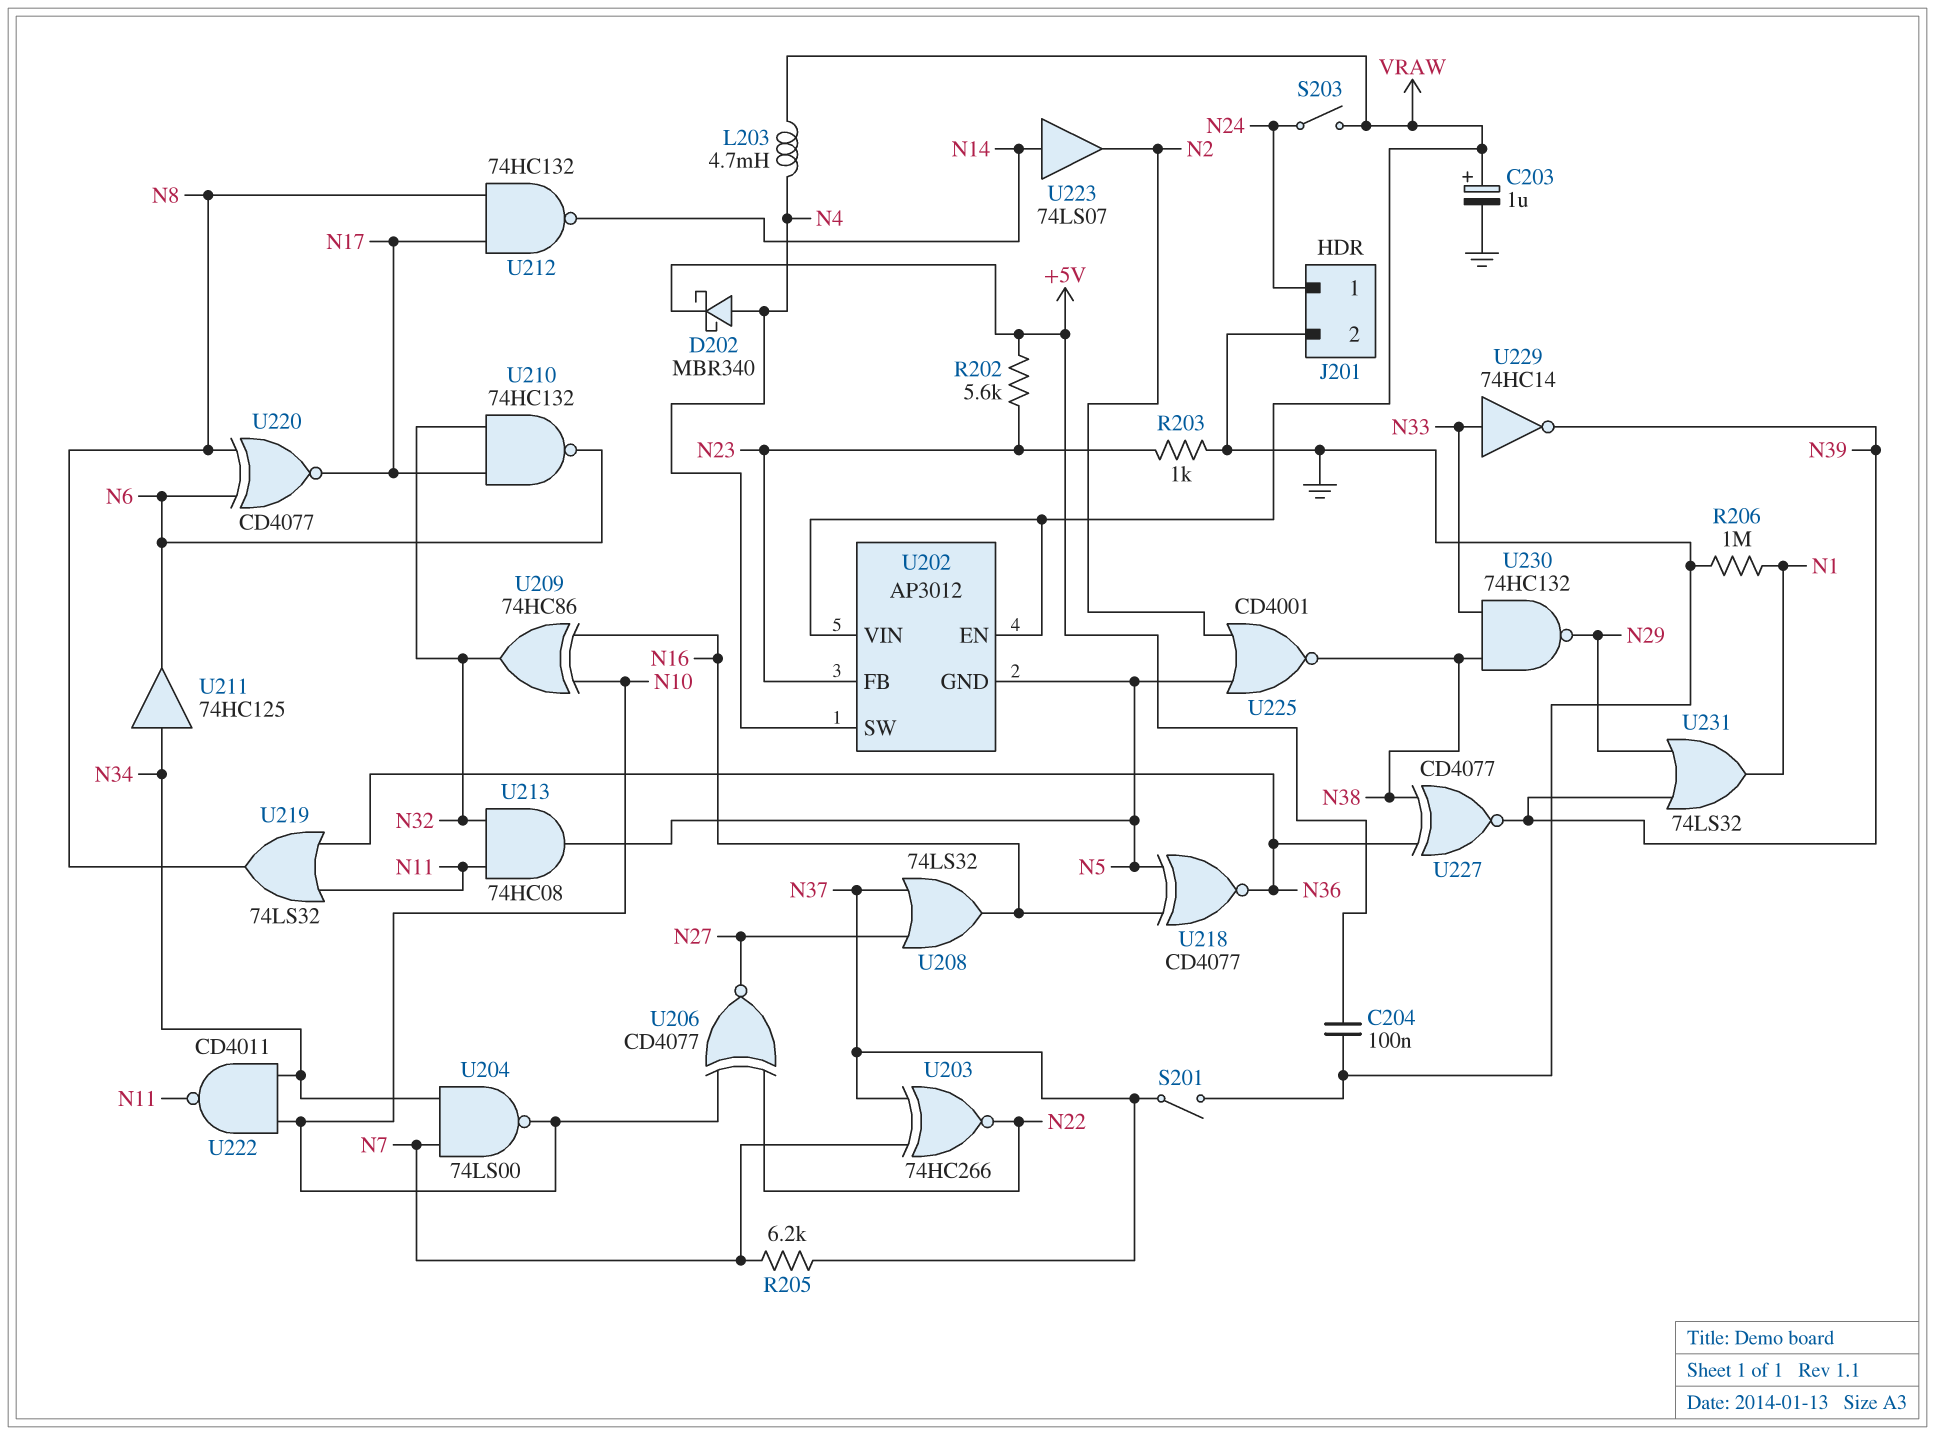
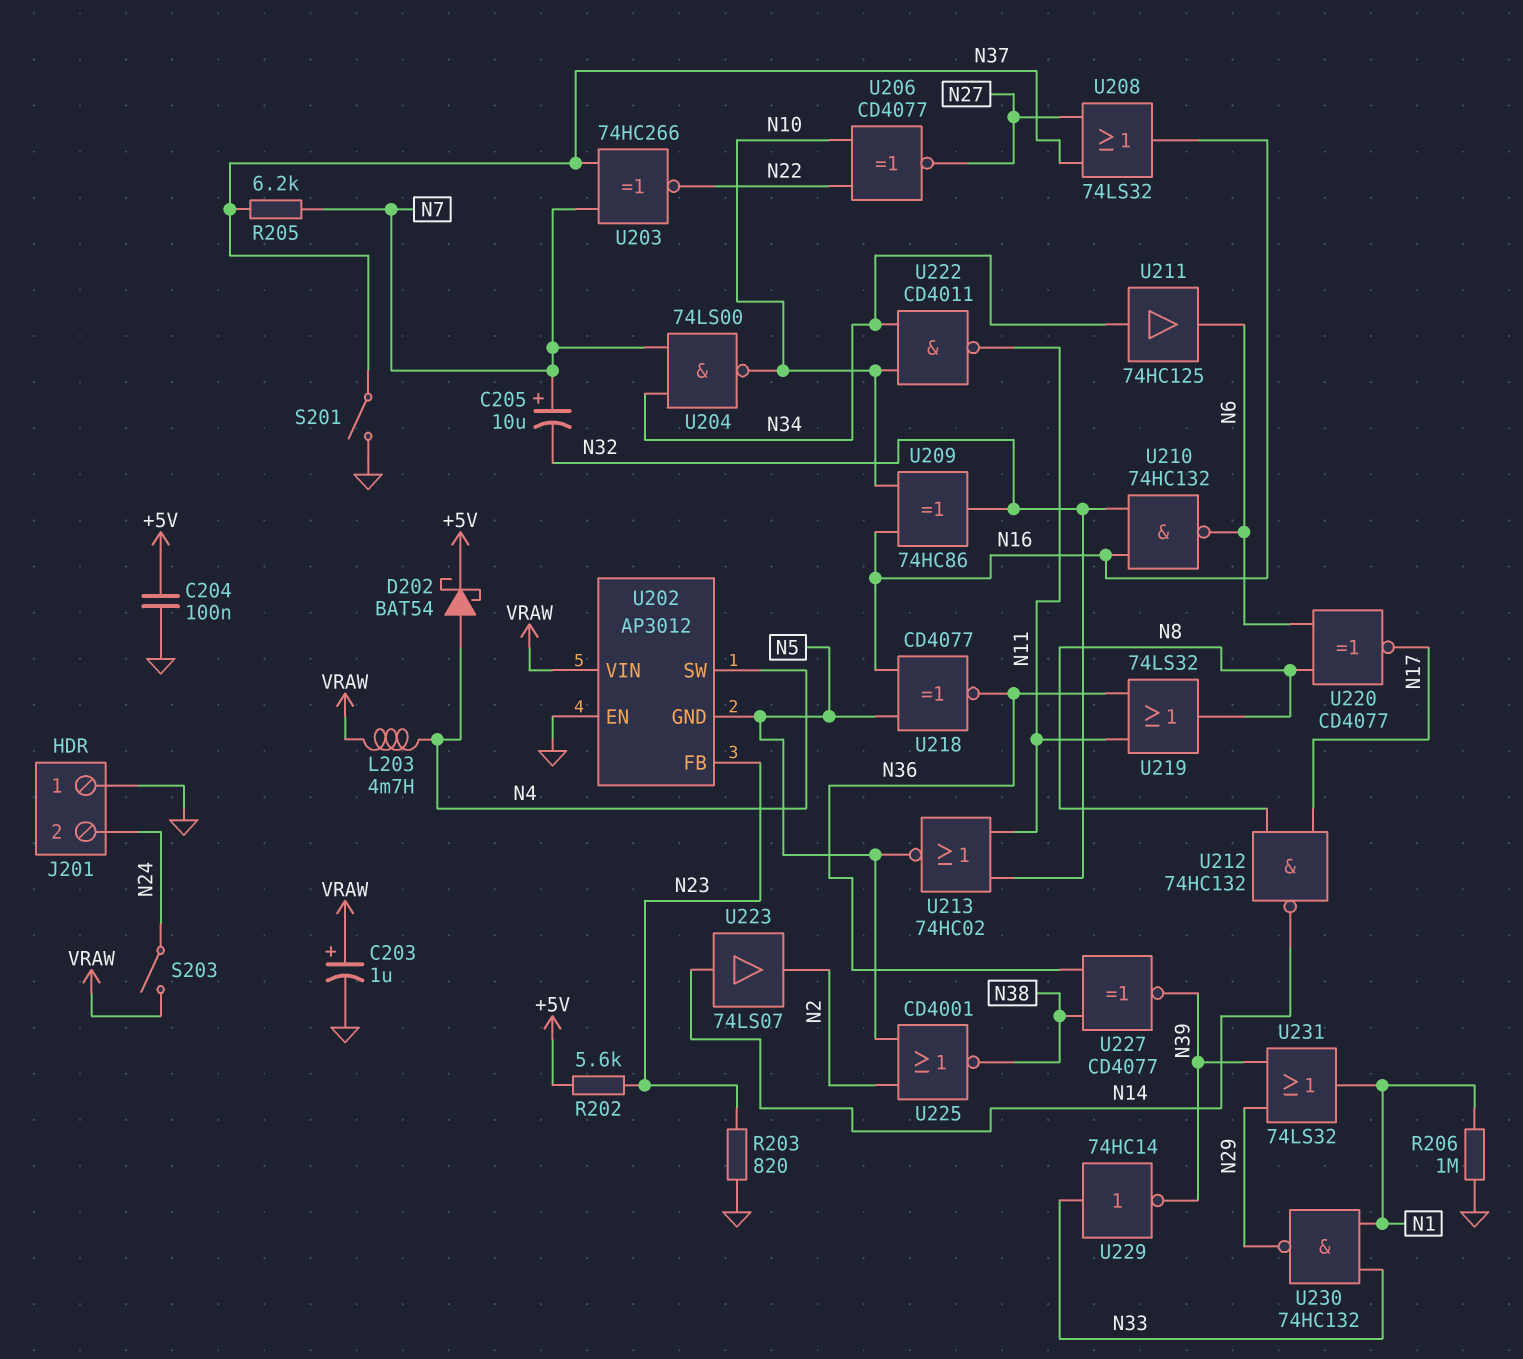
C205: none -> 10uF (plus N7, minus N32)
D202: schottky MBR340 (A N4, K +5V) -> schottky BAT54 (A N4, K +5V)
J201 pin 1: N24 -> GND
J201 pin 2: GND -> N24
R203: 1k (GND, N23) -> 820 (GND, N23)
U202 pin EN: VRAW -> GND
U210: NAND 74HC132 (in N17, in N32, out N6) -> NAND 74HC132 (in N16, in N32, out N6)
U213: AND 74HC08 (in N11, in N32, out N5) -> NOR 74HC02 (in N11, in N32, out N5)
U230: NAND 74HC132 (in N33, in N38, out N29) -> NAND 74HC132 (in N1, in N33, out N29)

